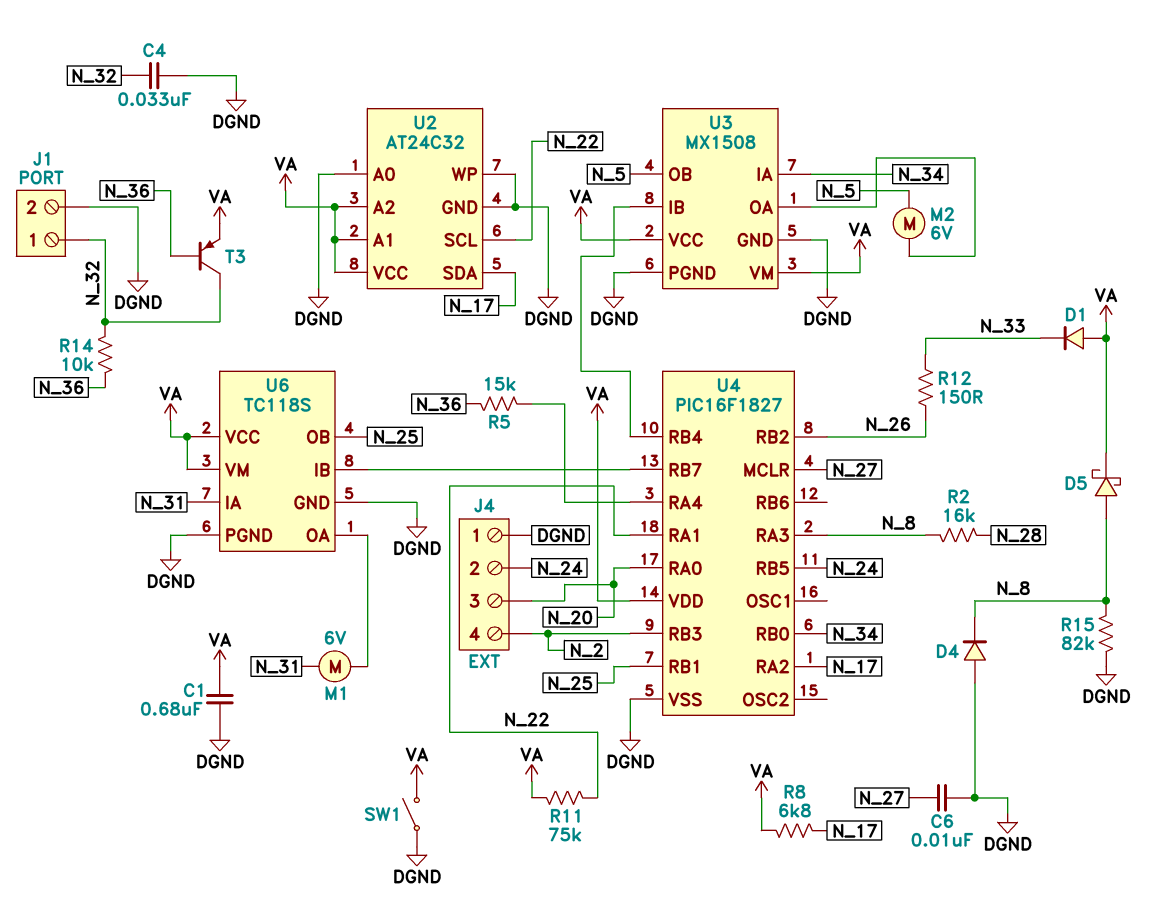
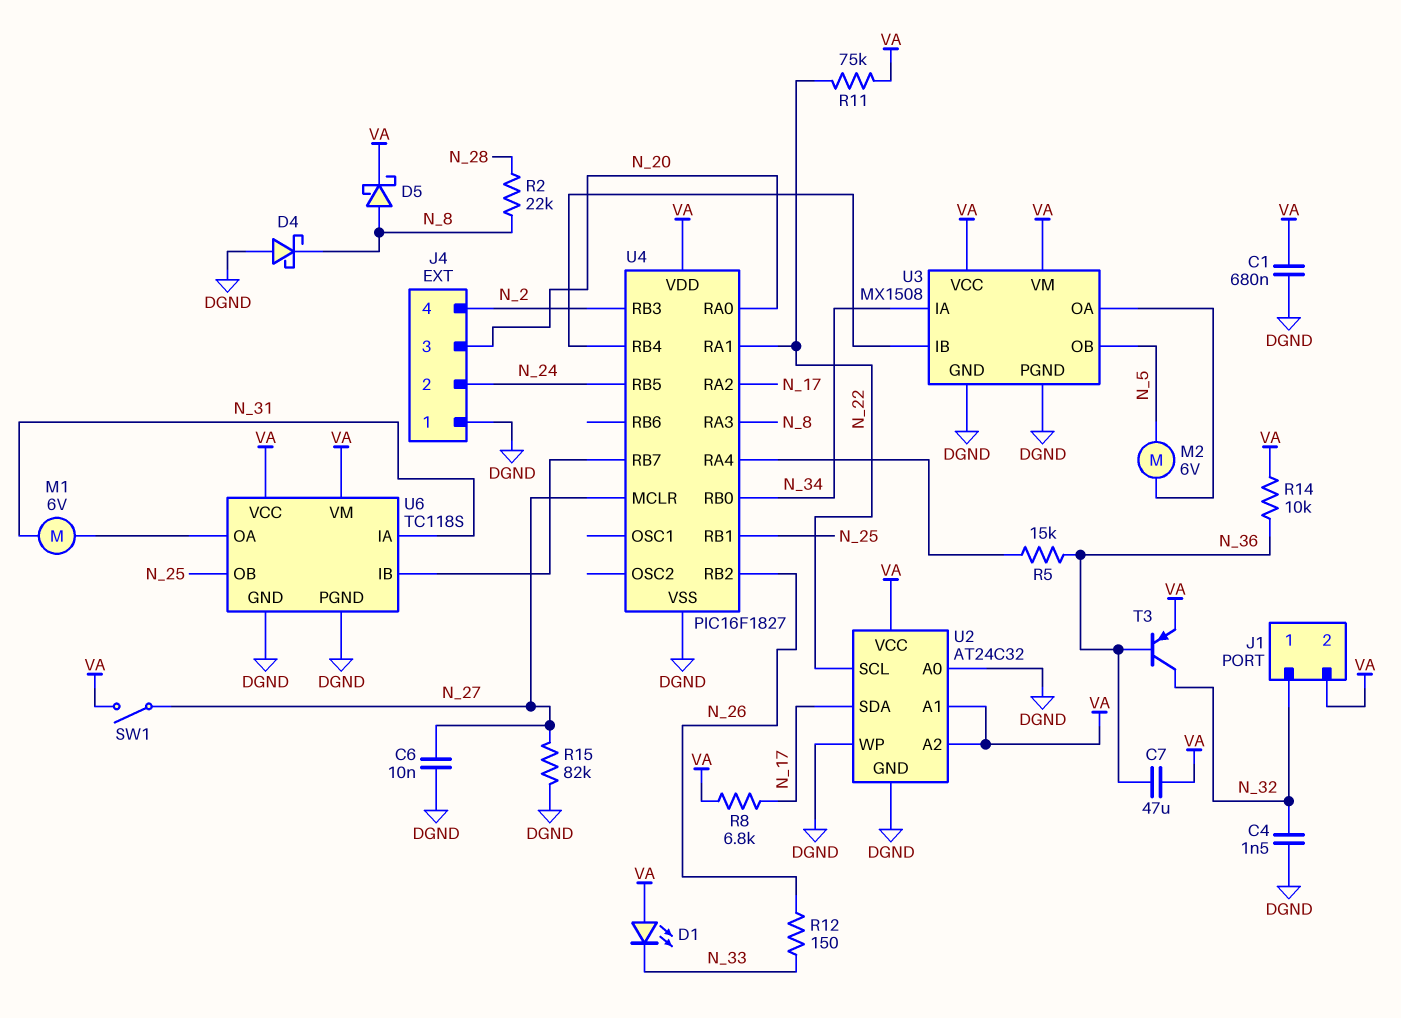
C4: 33nF (DGND, N_32) -> 1.5nF (DGND, N_32)
C7: none -> 47uF (N_36, VA)
D1: diode (A VA, K N_33) -> LED (A VA, K N_33)
D4: diode (A DGND, K N_8) -> schottky (A DGND, K N_8)
J1 pin 2: DGND -> VA
R2: 16k (N_8, N_28) -> 22k (N_8, N_28)
R14: 10k (N_32, N_36) -> 10k (N_36, VA)
R15: 82k (DGND, N_8) -> 82k (DGND, N_27)
SW1: switch (DGND, VA) -> switch (N_27, VA)

